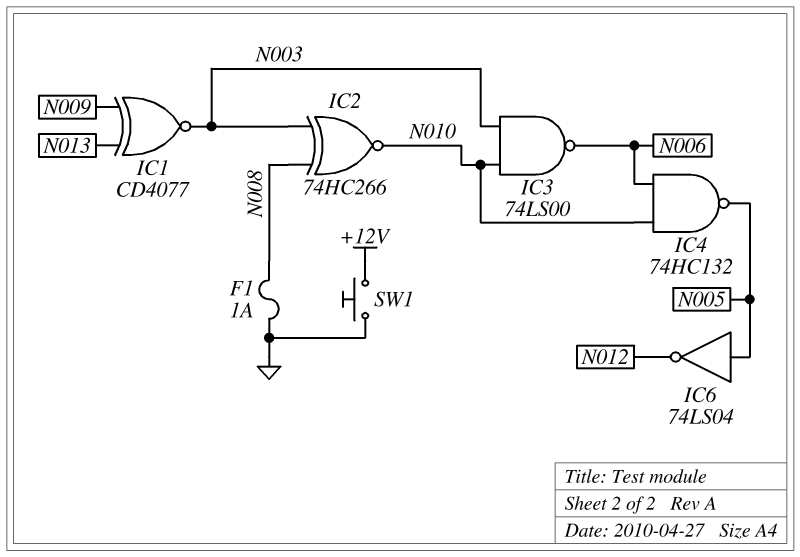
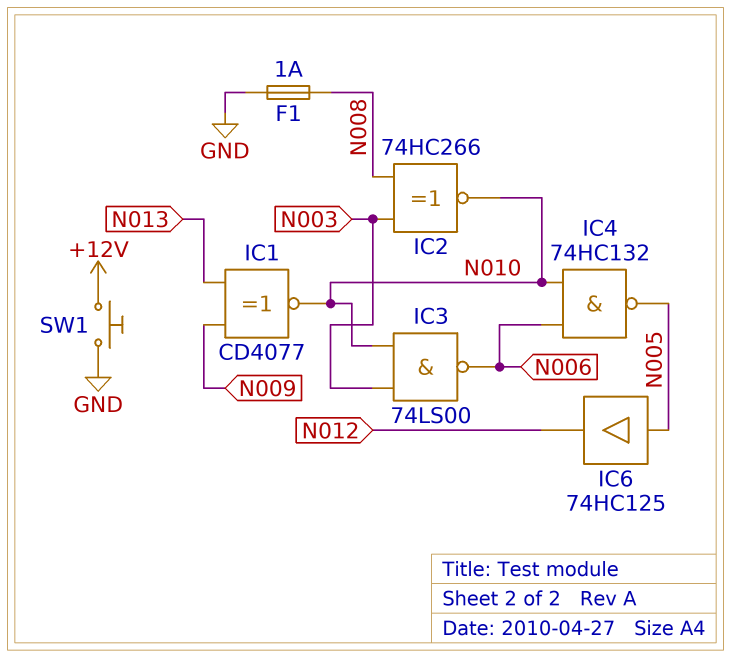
IC1: XNOR CD4077 (in N009, in N013, out N003) -> XNOR CD4077 (in N009, in N013, out N010)
IC6: NOT 74LS04 (in N005, out N012) -> buffer 74HC125 (in N005, out N012)

